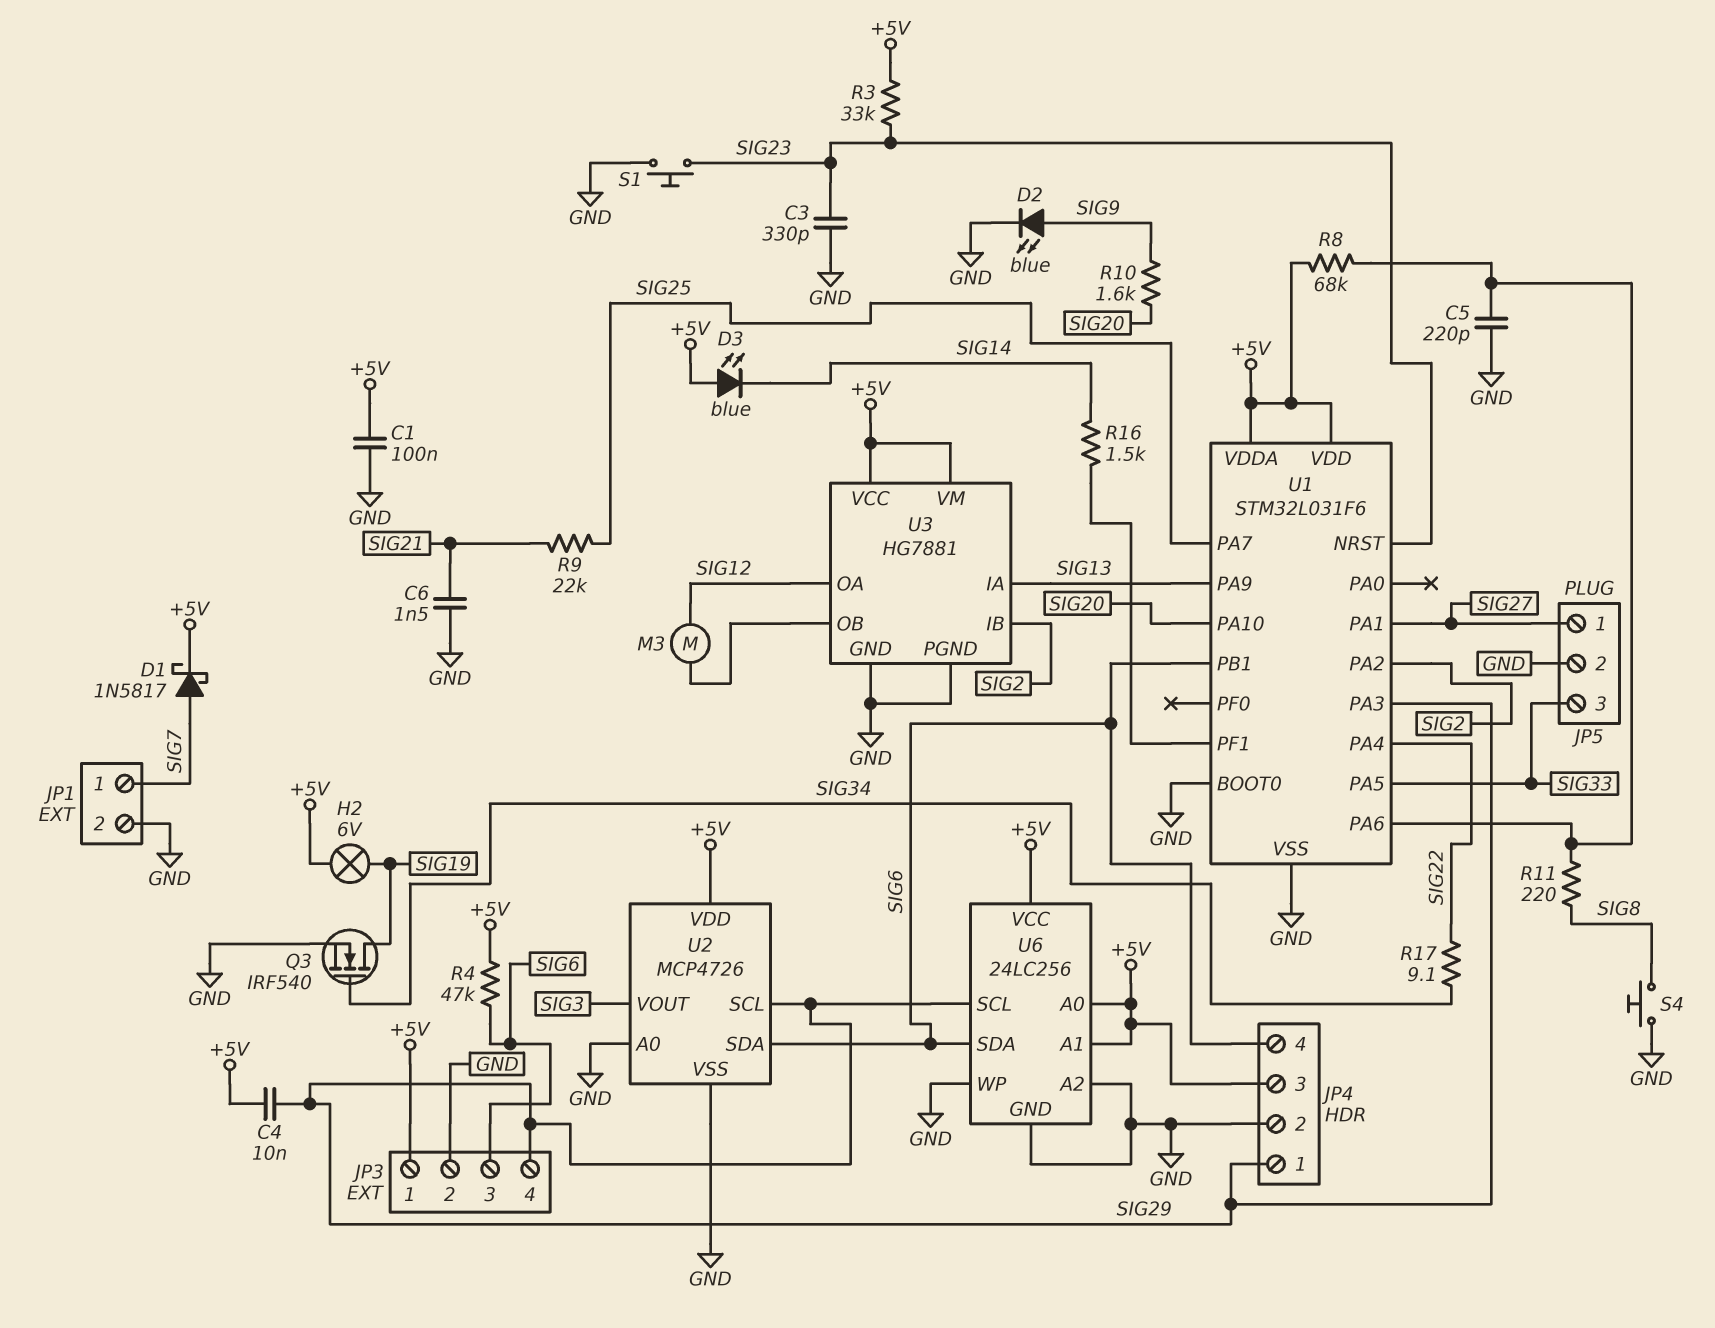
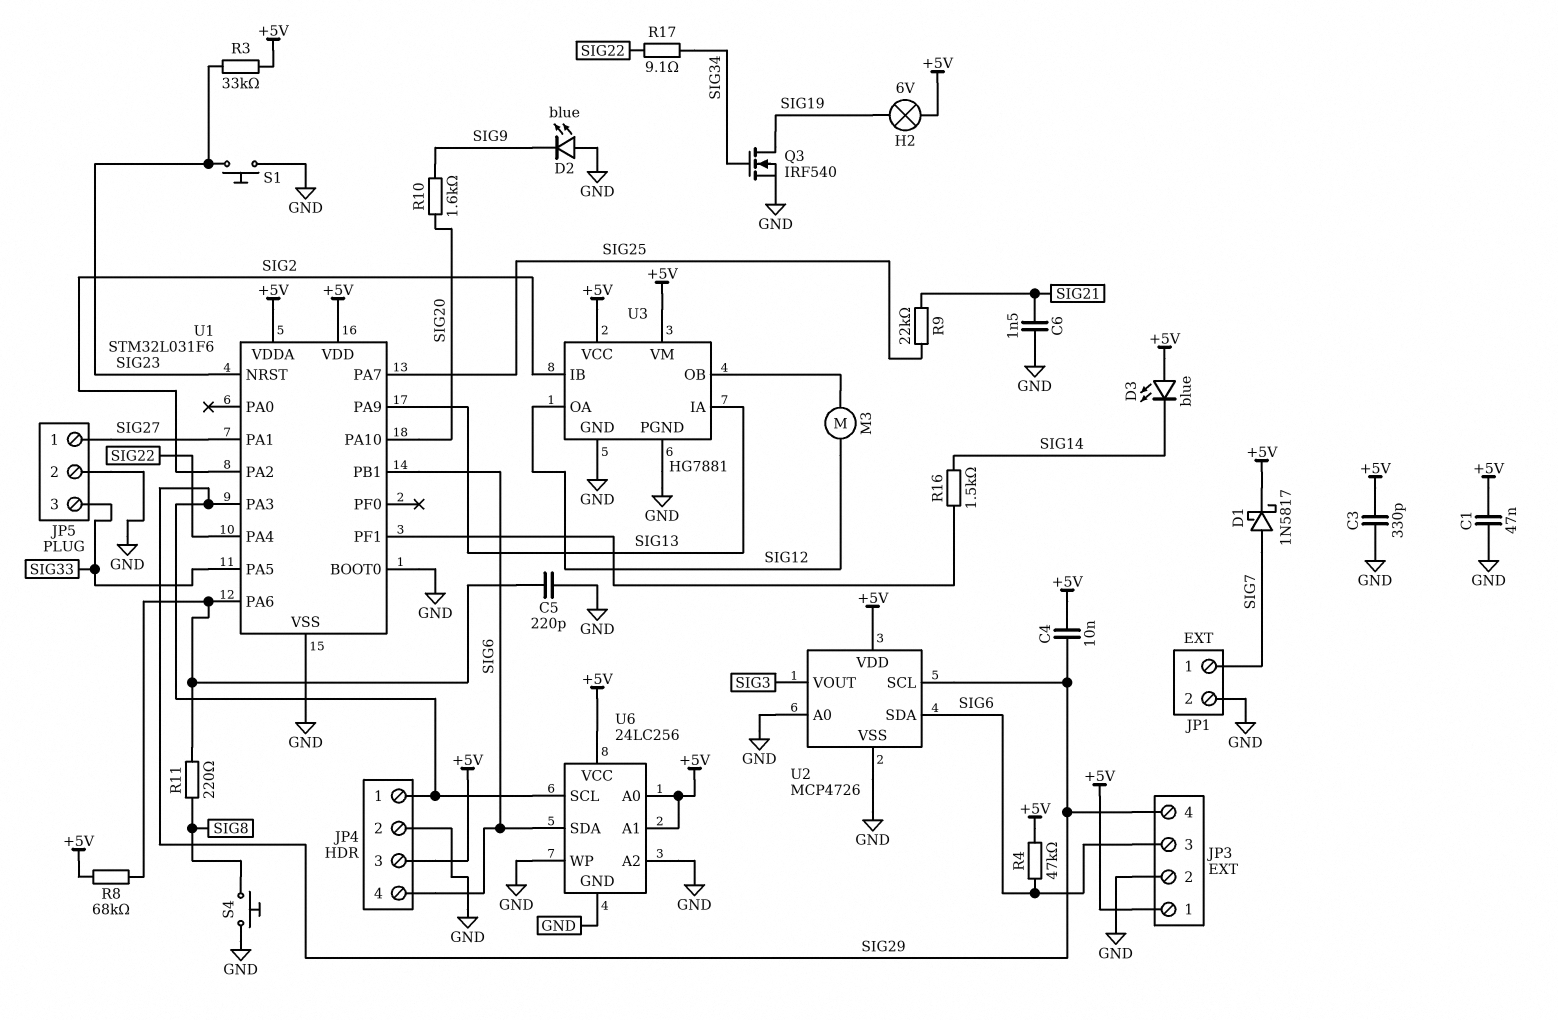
C1: 100nF (+5V, GND) -> 47nF (+5V, GND)
C3: 330pF (GND, SIG23) -> 330pF (+5V, GND)
D2: LED blue (A SIG9, K GND) -> LED blue (A GND, K SIG9)

